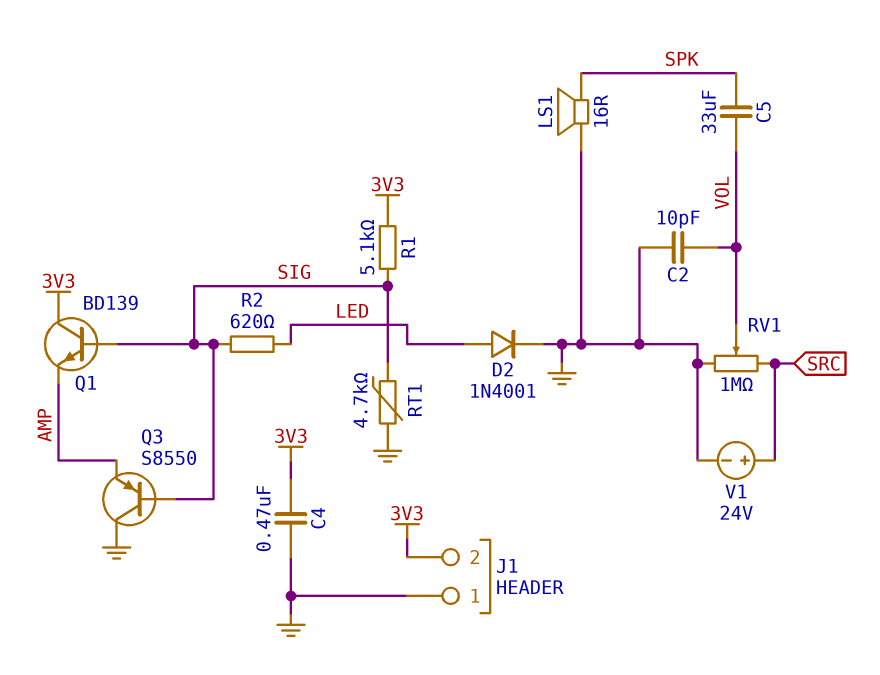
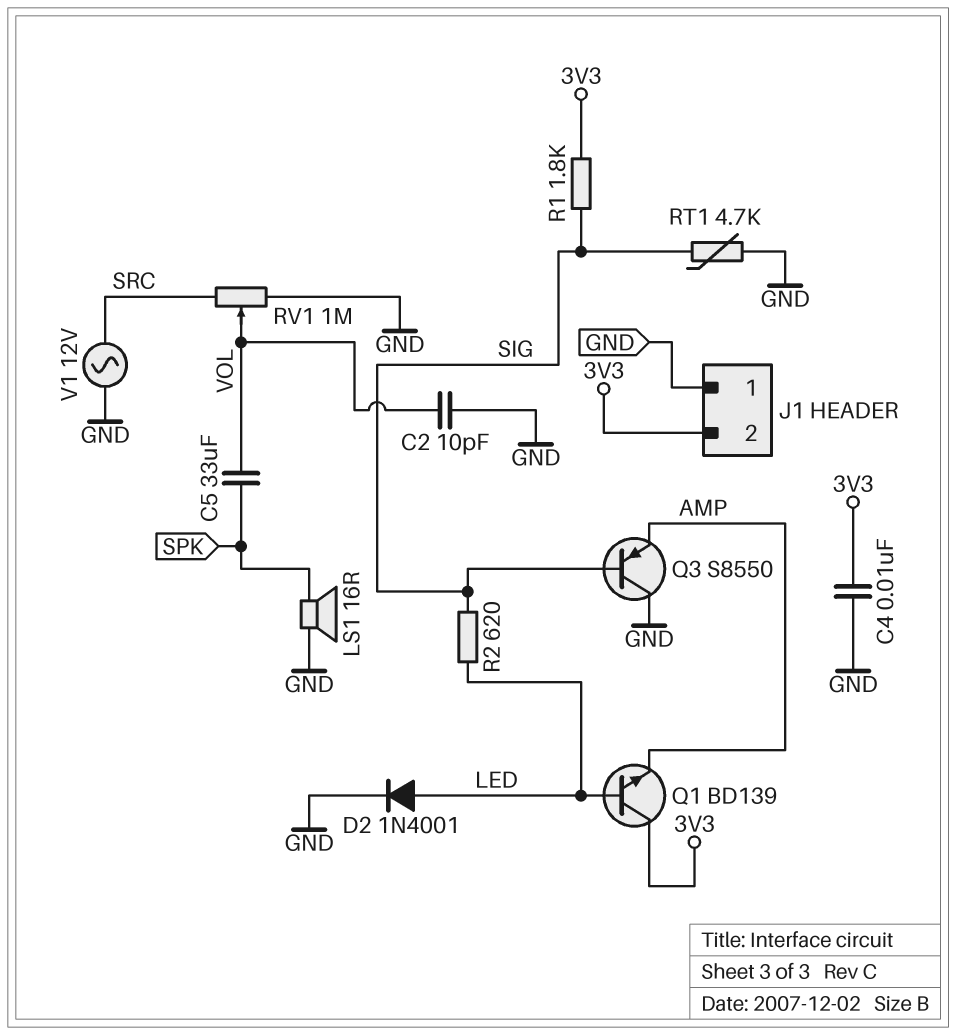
C4: 470nF (3V3, GND) -> 10nF (3V3, GND)
Q1: NPN BD139 (B SIG, C 3V3, E AMP) -> NPN BD139 (B LED, C 3V3, E AMP)
R1: 5.1k (3V3, SIG) -> 1.8k (3V3, SIG)
V1: 24V (plus SRC, minus GND) -> AC 12V (GND, SRC)

